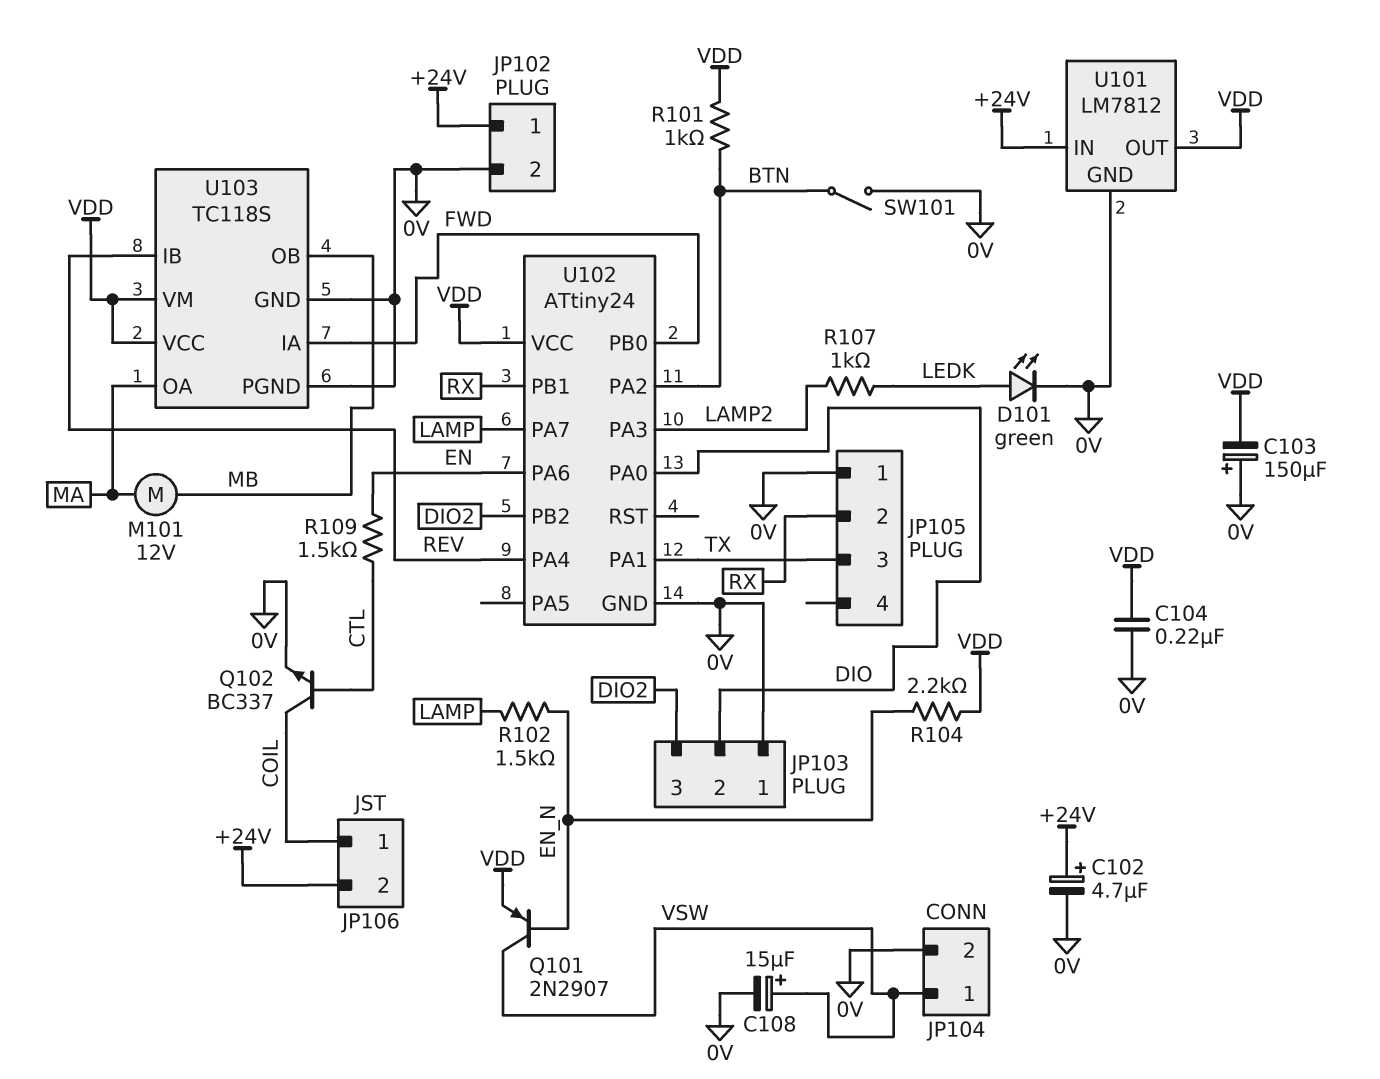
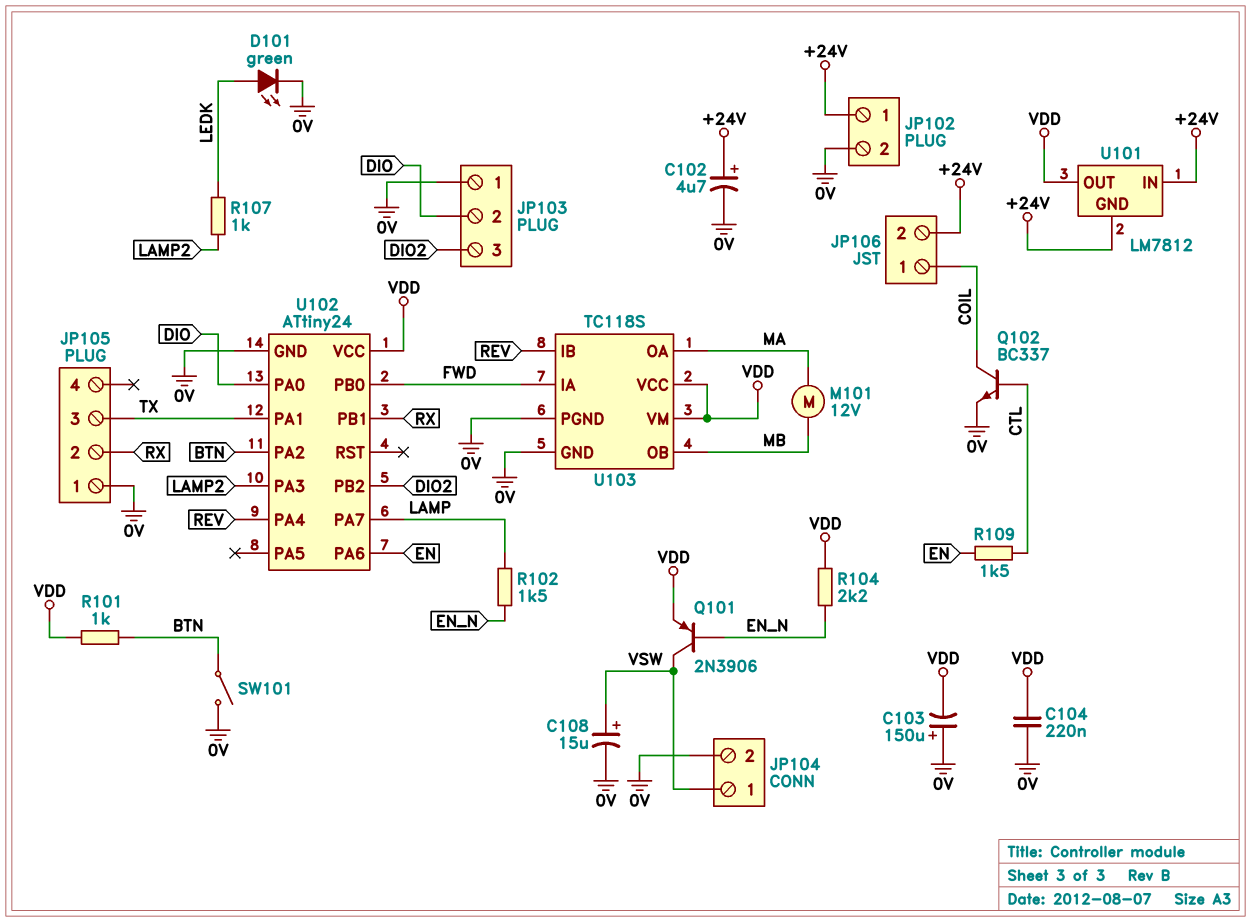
Q101: PNP 2N2907 (B EN_N, C VSW, E VDD) -> PNP 2N3906 (B EN_N, C VSW, E VDD)
U101 pin GND: 0V -> +24V

